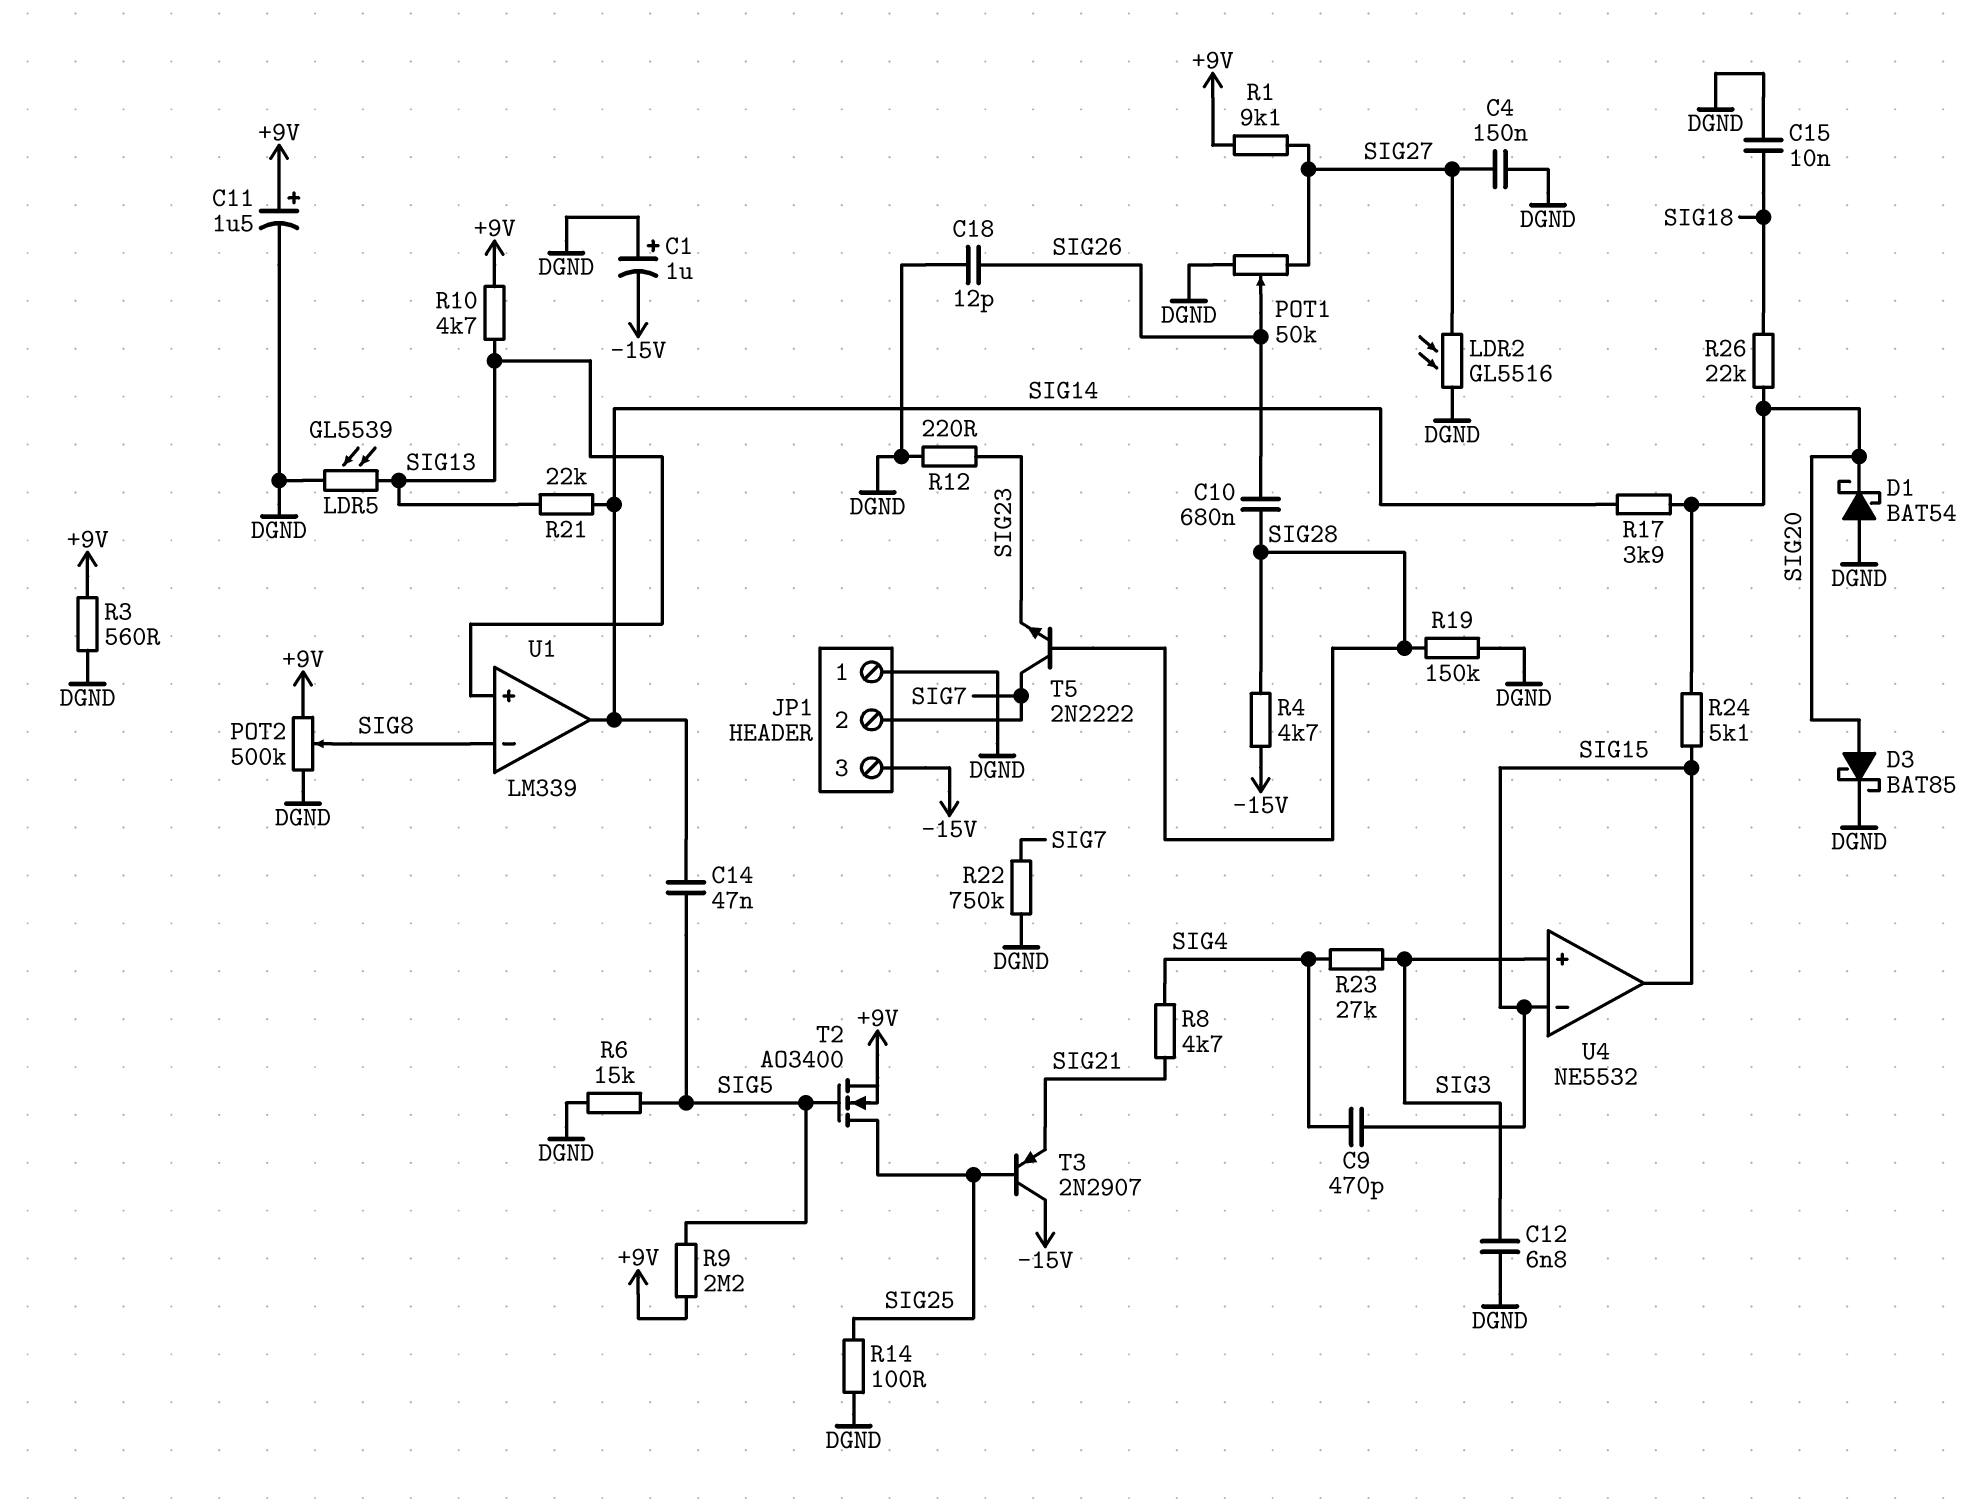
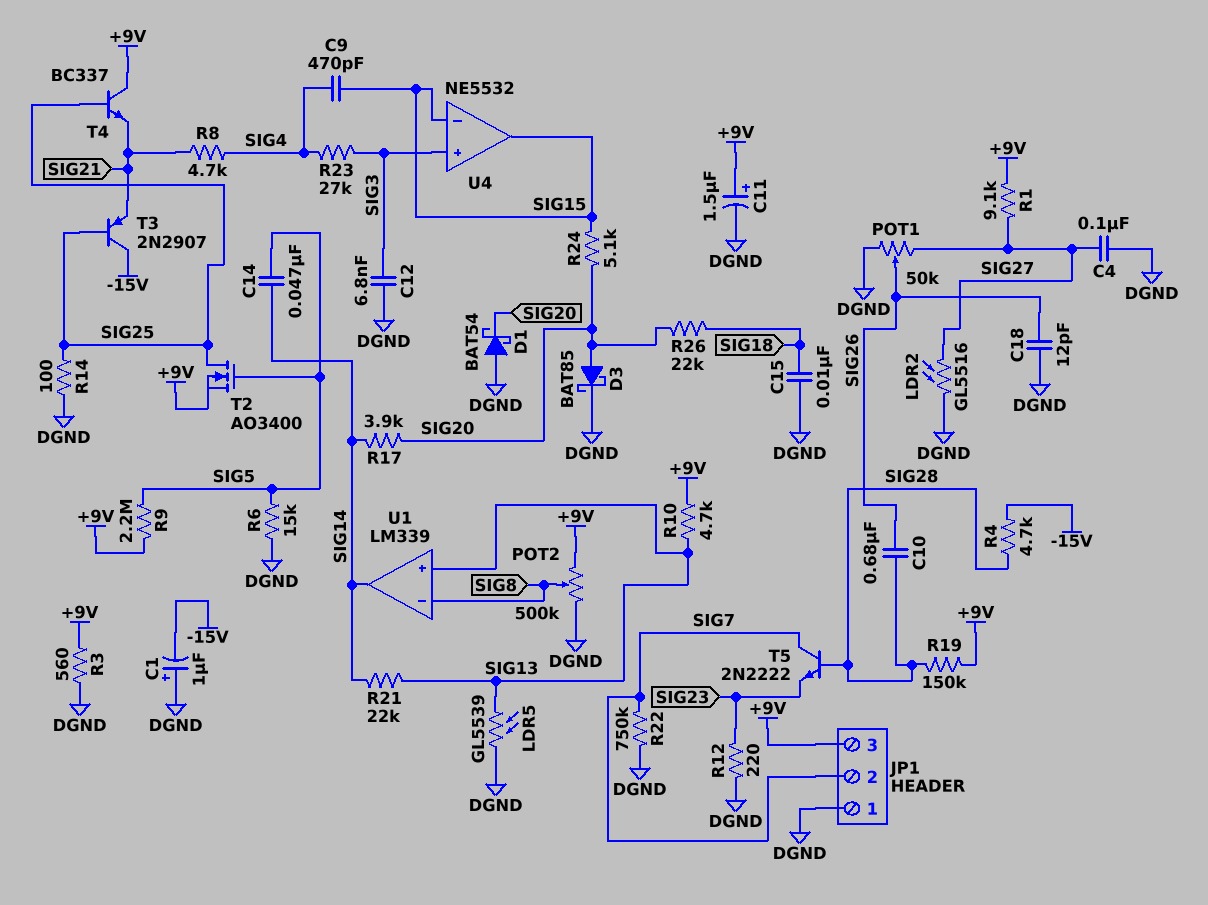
C4: 150nF (DGND, SIG27) -> 100nF (DGND, SIG27)
JP1 pin 3: -15V -> +9V
R19: 150k (DGND, SIG28) -> 150k (+9V, SIG28)
T4: none -> NPN BC337 (B SIG25, C +9V, E SIG21)

